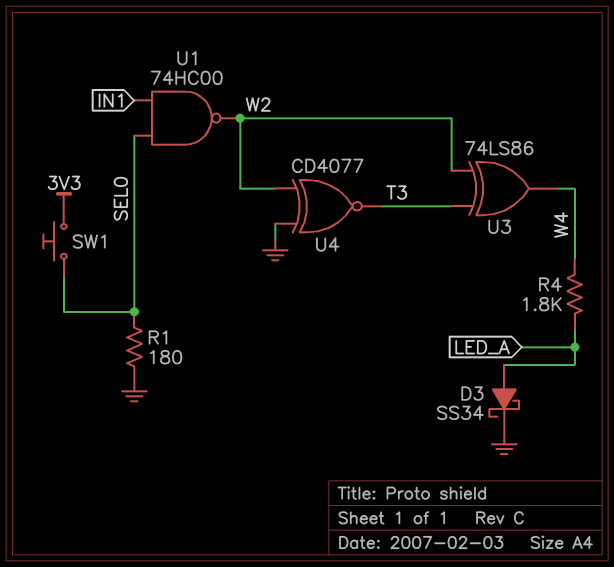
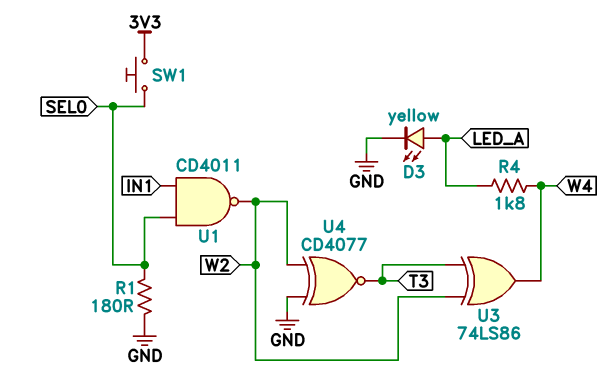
D3: schottky SS34 (A LED_A, K GND) -> LED yellow (A LED_A, K GND)
U1: NAND 74HC00 (in IN1, in SEL0, out W2) -> NAND CD4011 (in IN1, in SEL0, out W2)

